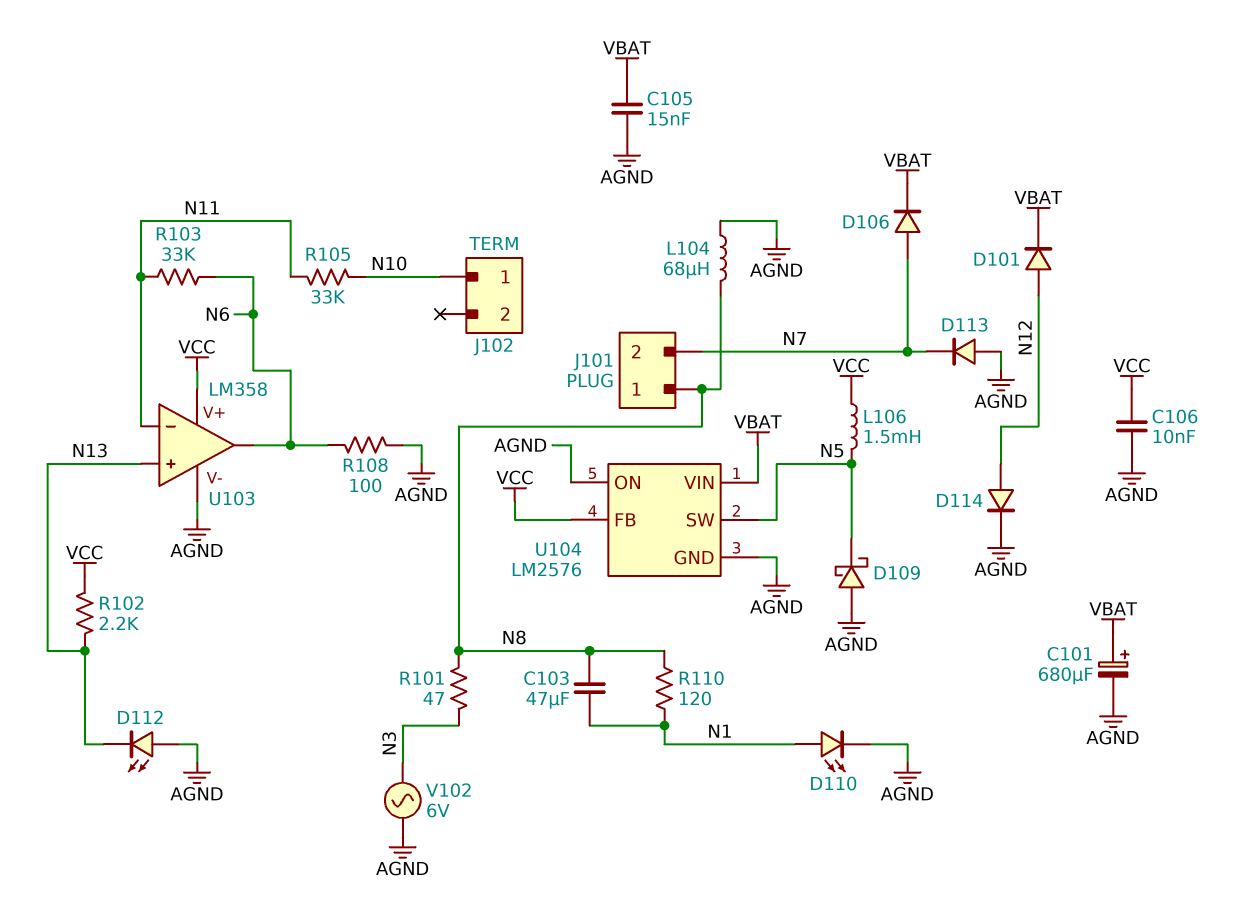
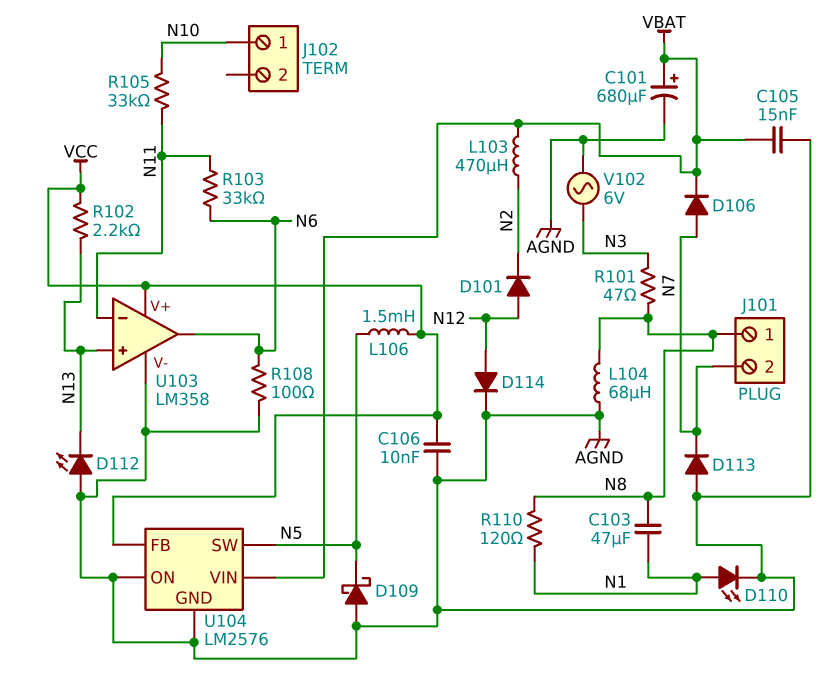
D101: diode (A N12, K VBAT) -> diode (A N12, K N2)
L103: none -> 470uH (N2, VBAT)

